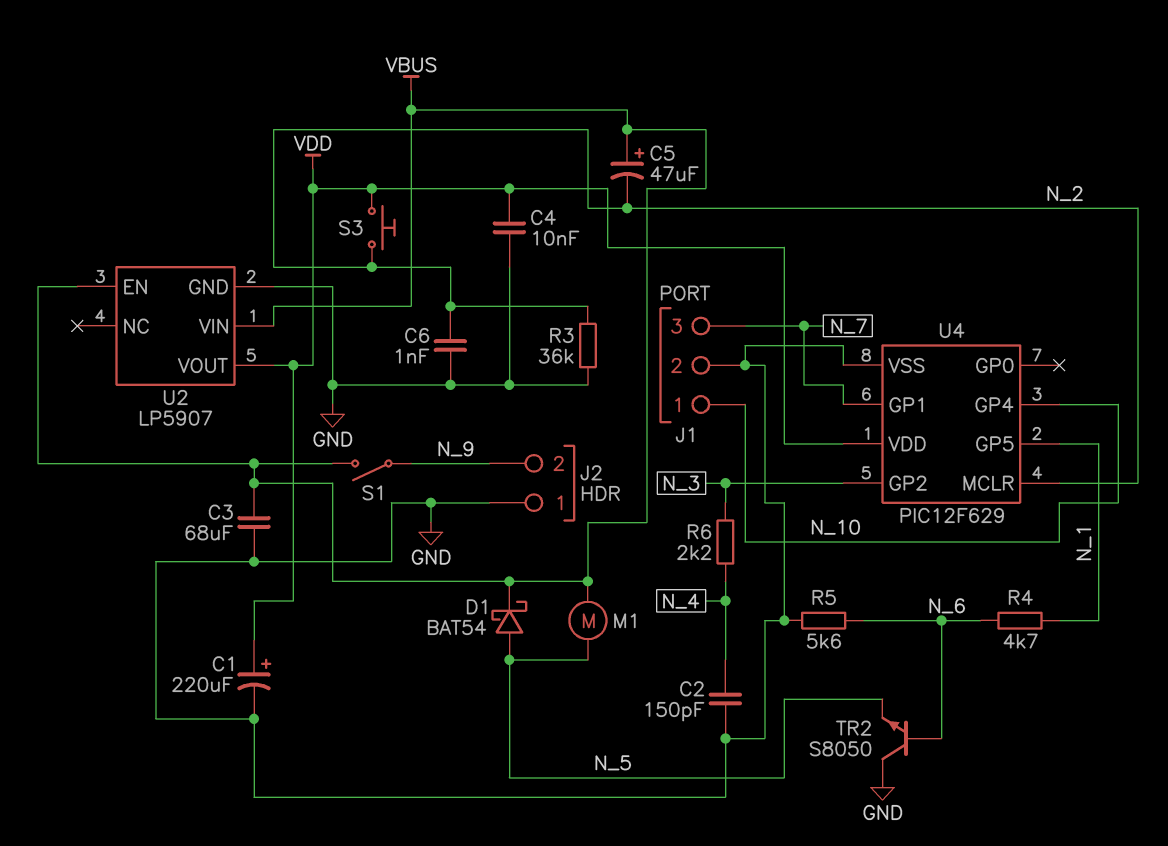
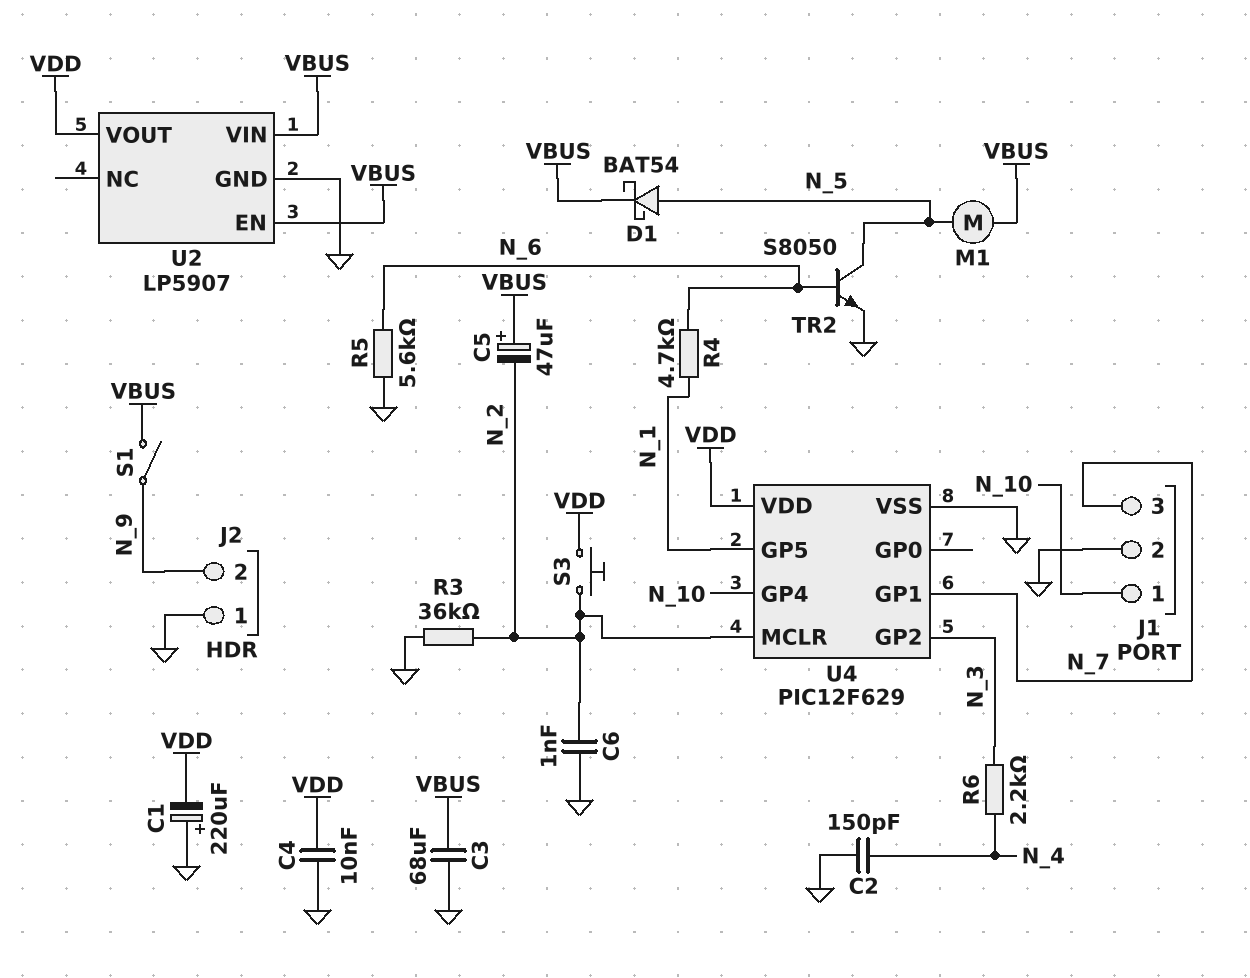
C1: 220uF (plus VDD, minus GND) -> 220uF (plus GND, minus VDD)
TR2: NPN S8050 (B N_6, C GND, E N_5) -> NPN S8050 (B N_6, C N_5, E GND)

